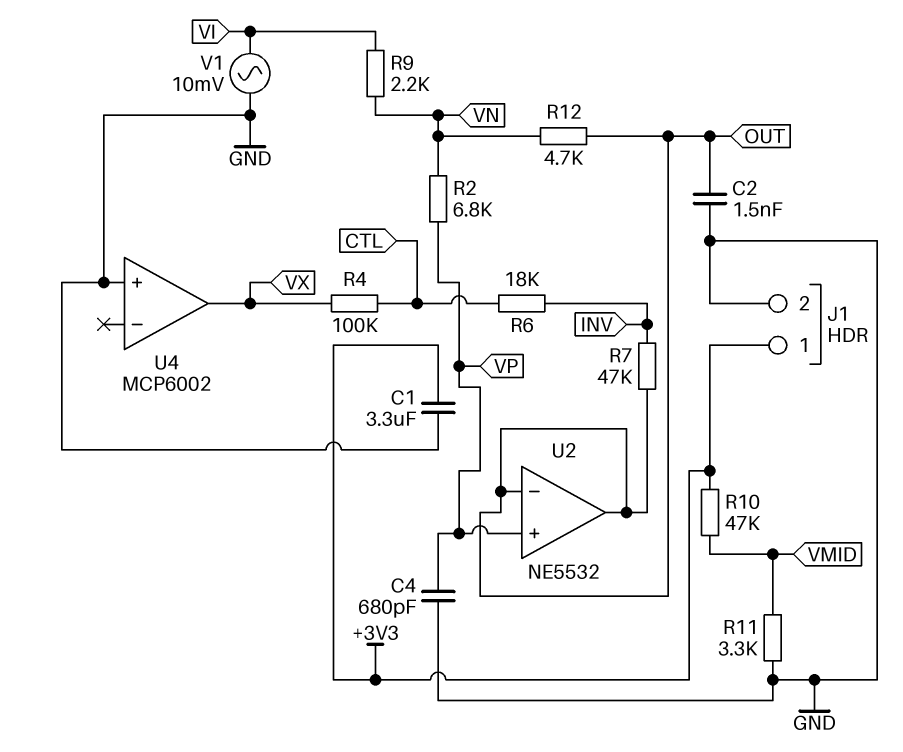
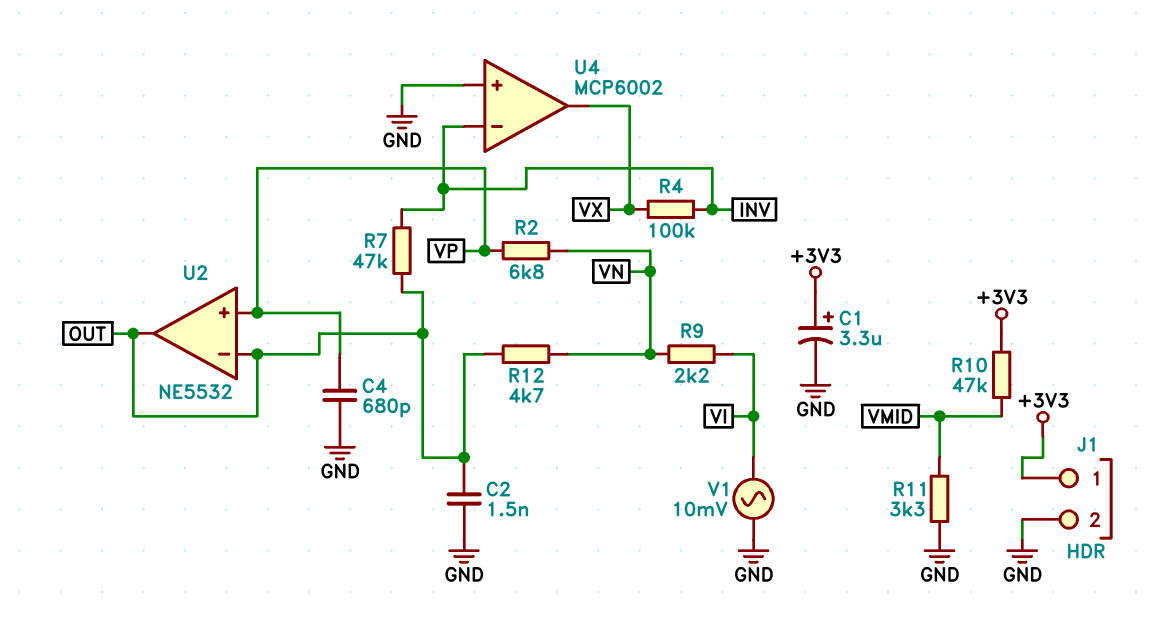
C1: 3.3uF (+3V3, GND) -> 3.3uF (plus +3V3, minus GND)
R4: 100k (CTL, VX) -> 100k (INV, VX)
R6: 18k (CTL, INV) -> none
U4 pin in-: none -> INV

